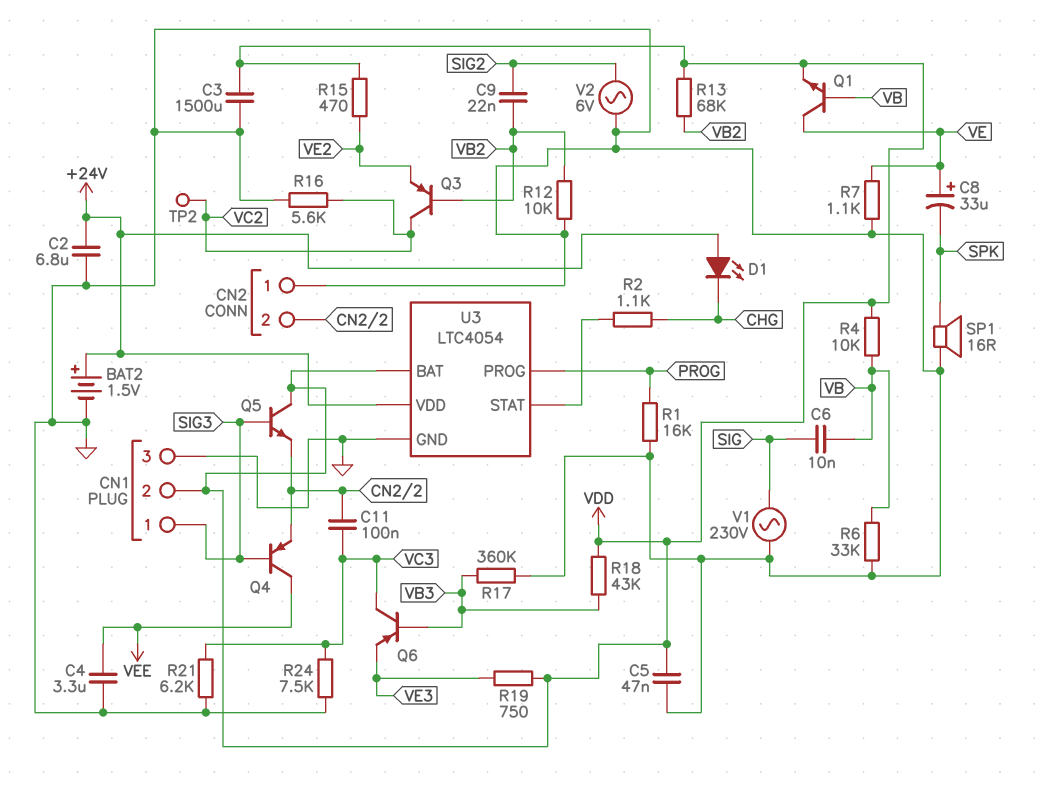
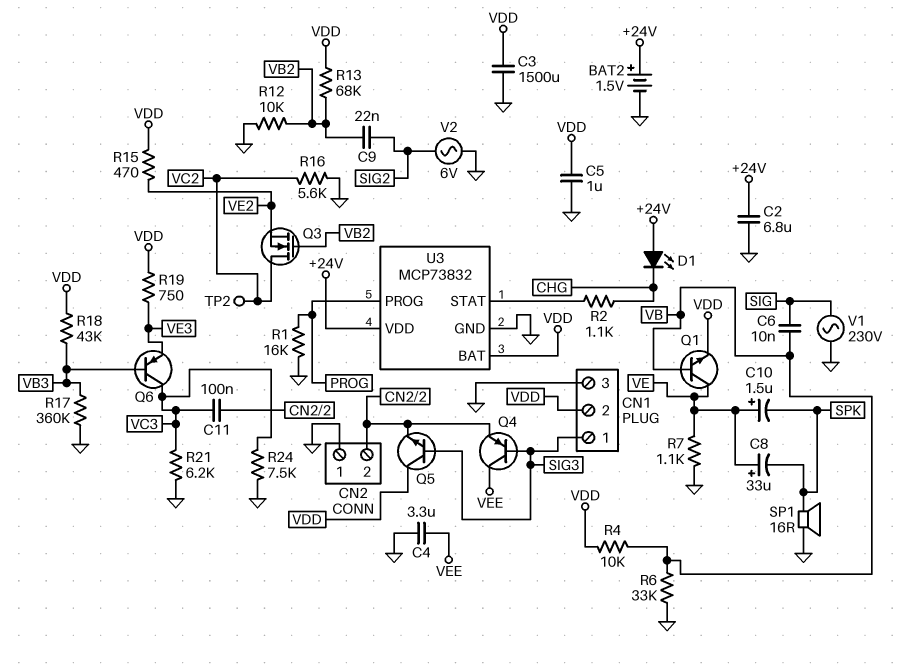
C5: 47nF (GND, VDD) -> 1uF (GND, VDD)
C10: none -> 1.5uF (plus VE, minus SPK)
Q3: PNP (B VB2, C VC2, E VE2) -> NMOS (G VB2, D VC2, S VE2)
U3: LTC4054 -> MCP73832

